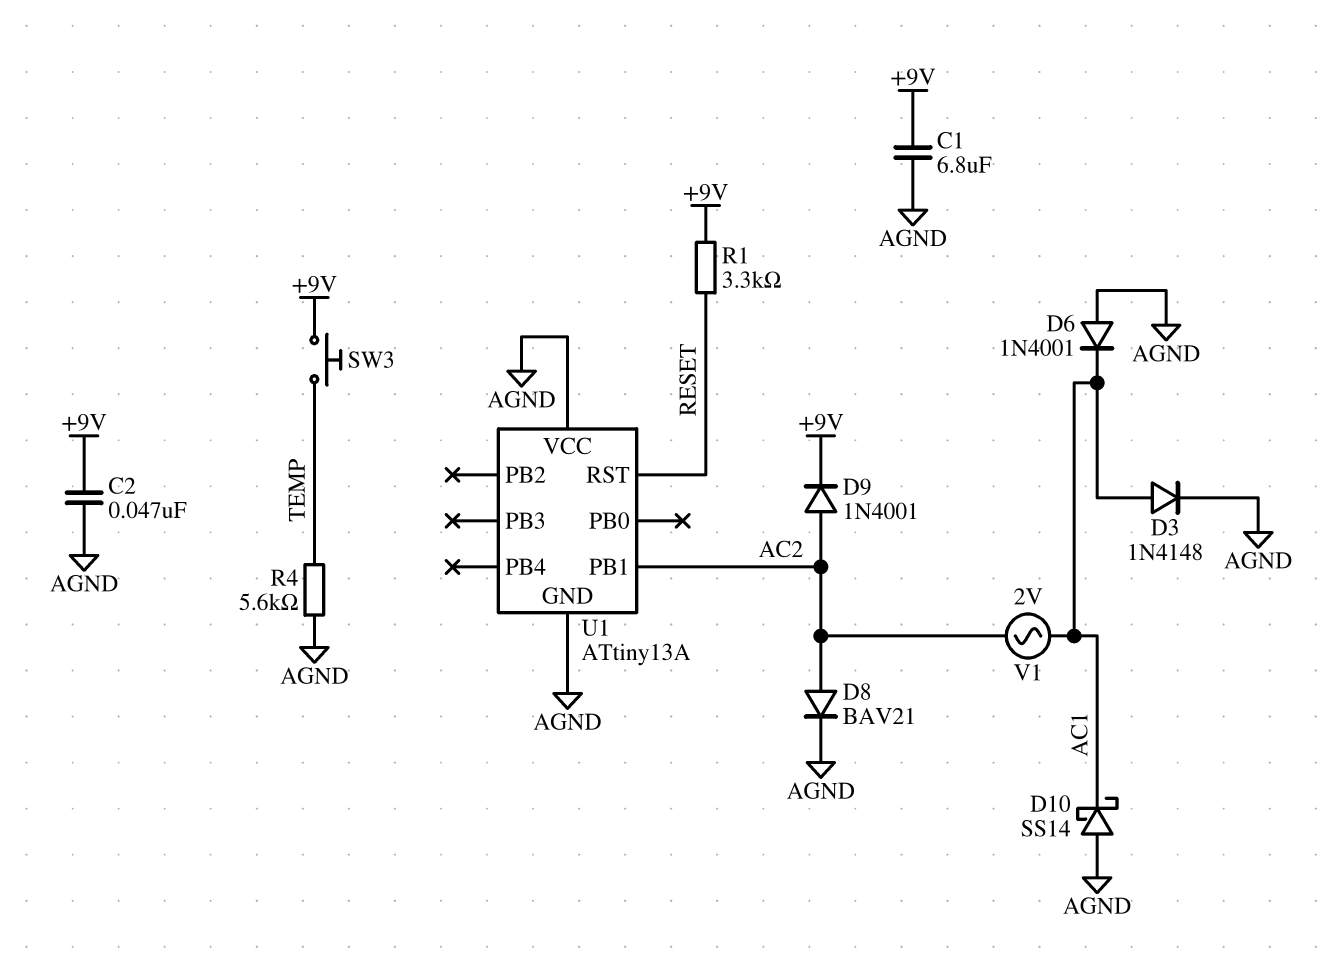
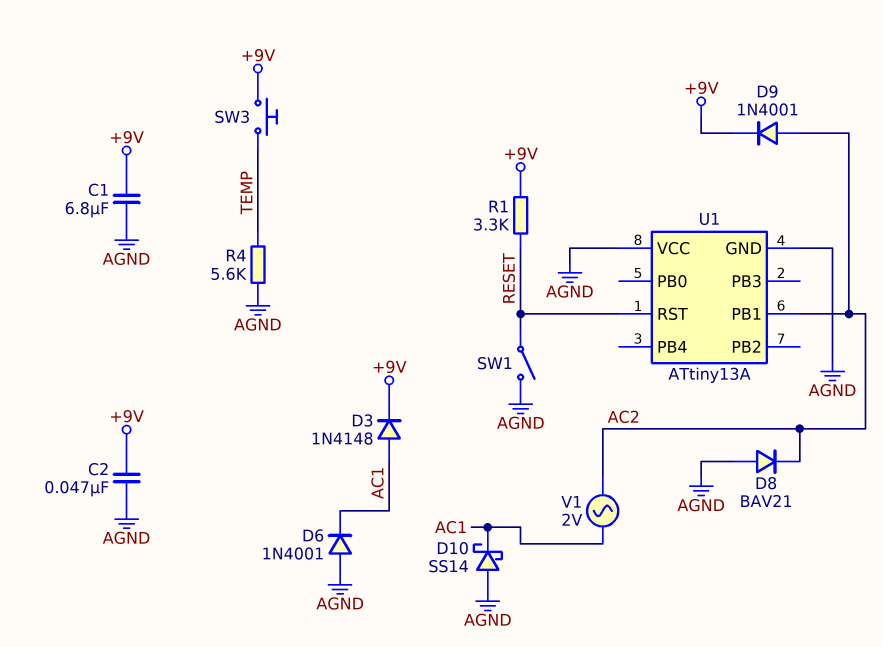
D3: diode 1N4148 (A AC1, K AGND) -> diode 1N4148 (A AC1, K +9V)
D8: diode BAV21 (A AC2, K AGND) -> diode BAV21 (A AGND, K AC2)
SW1: none -> switch (AGND, RESET)

